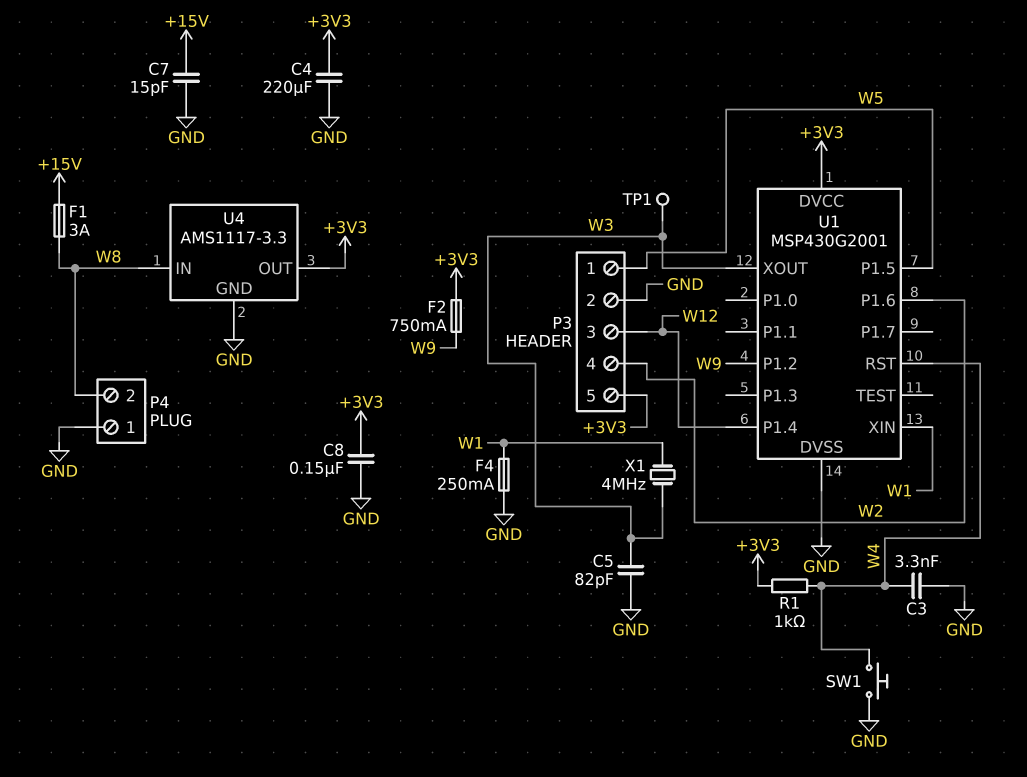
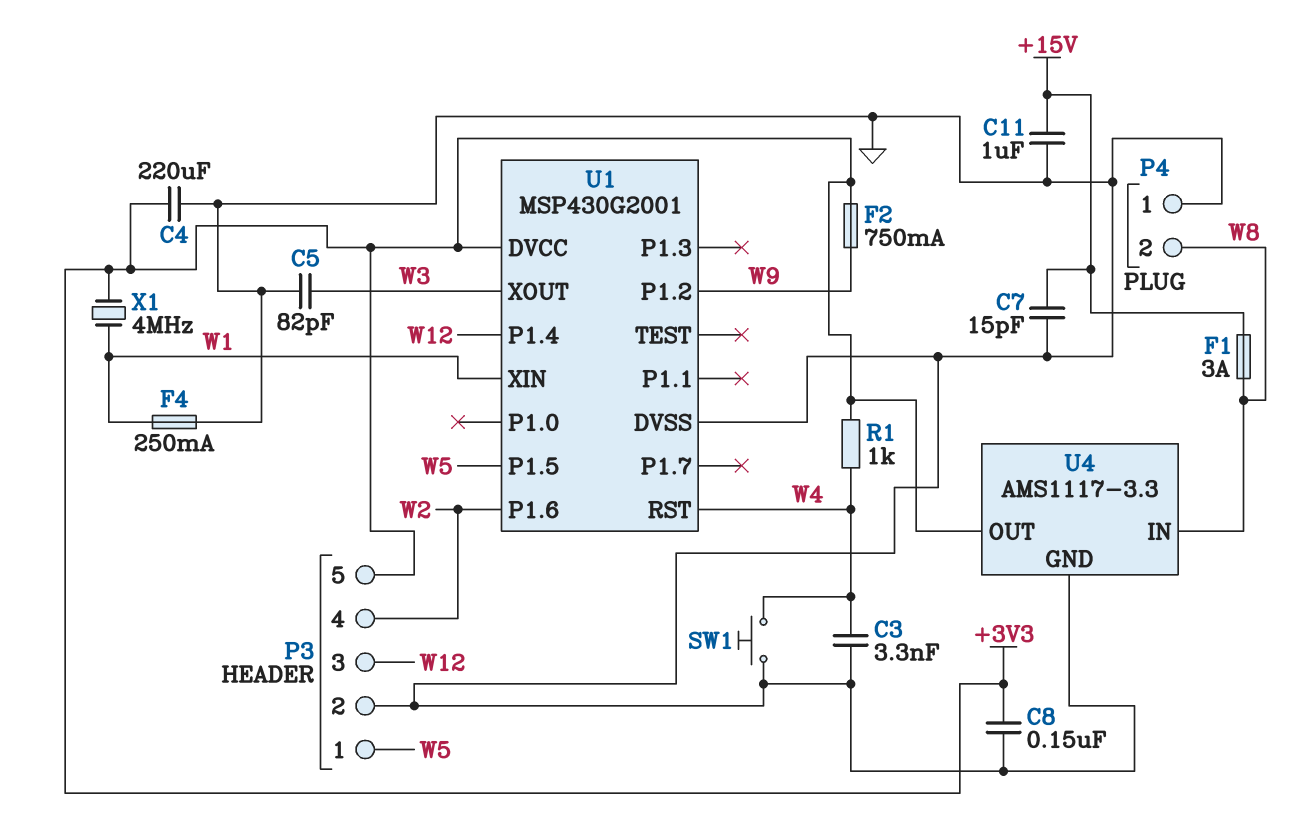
C11: none -> 1uF (+15V, GND)
TP1: test point (W3) -> none
X1: 4MHz (W1, W3) -> 4MHz (+3V3, W1)

